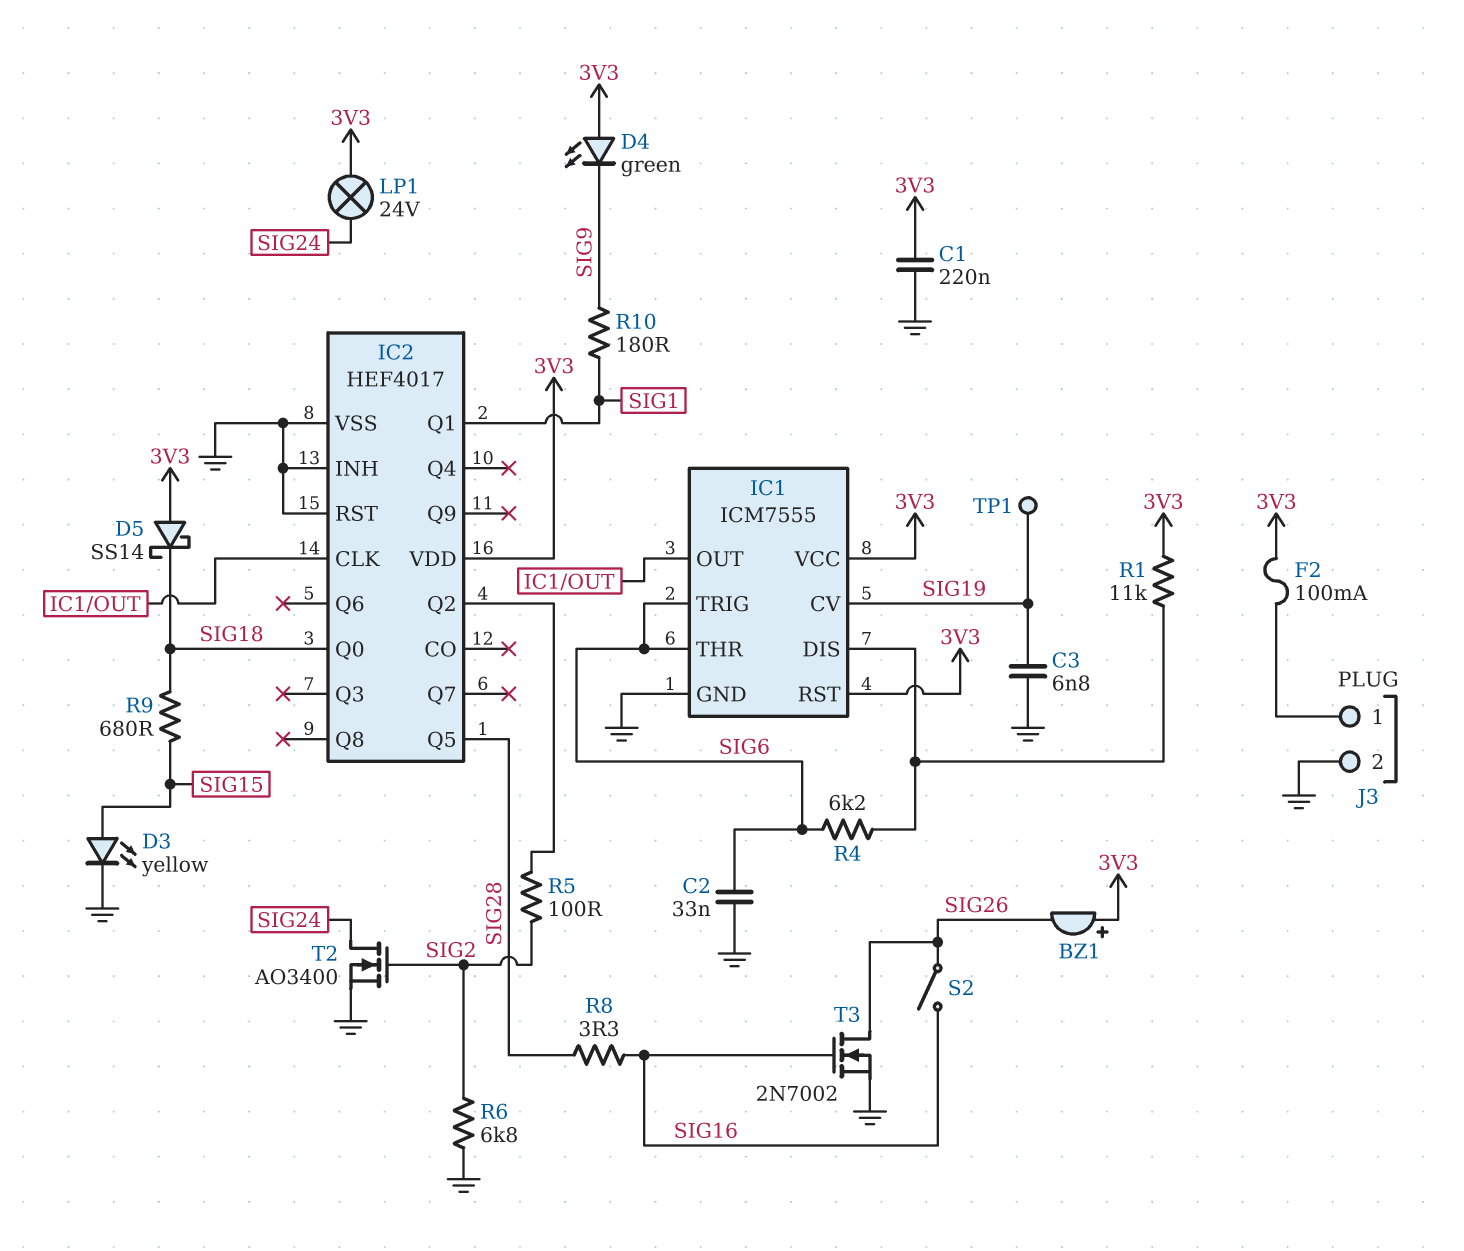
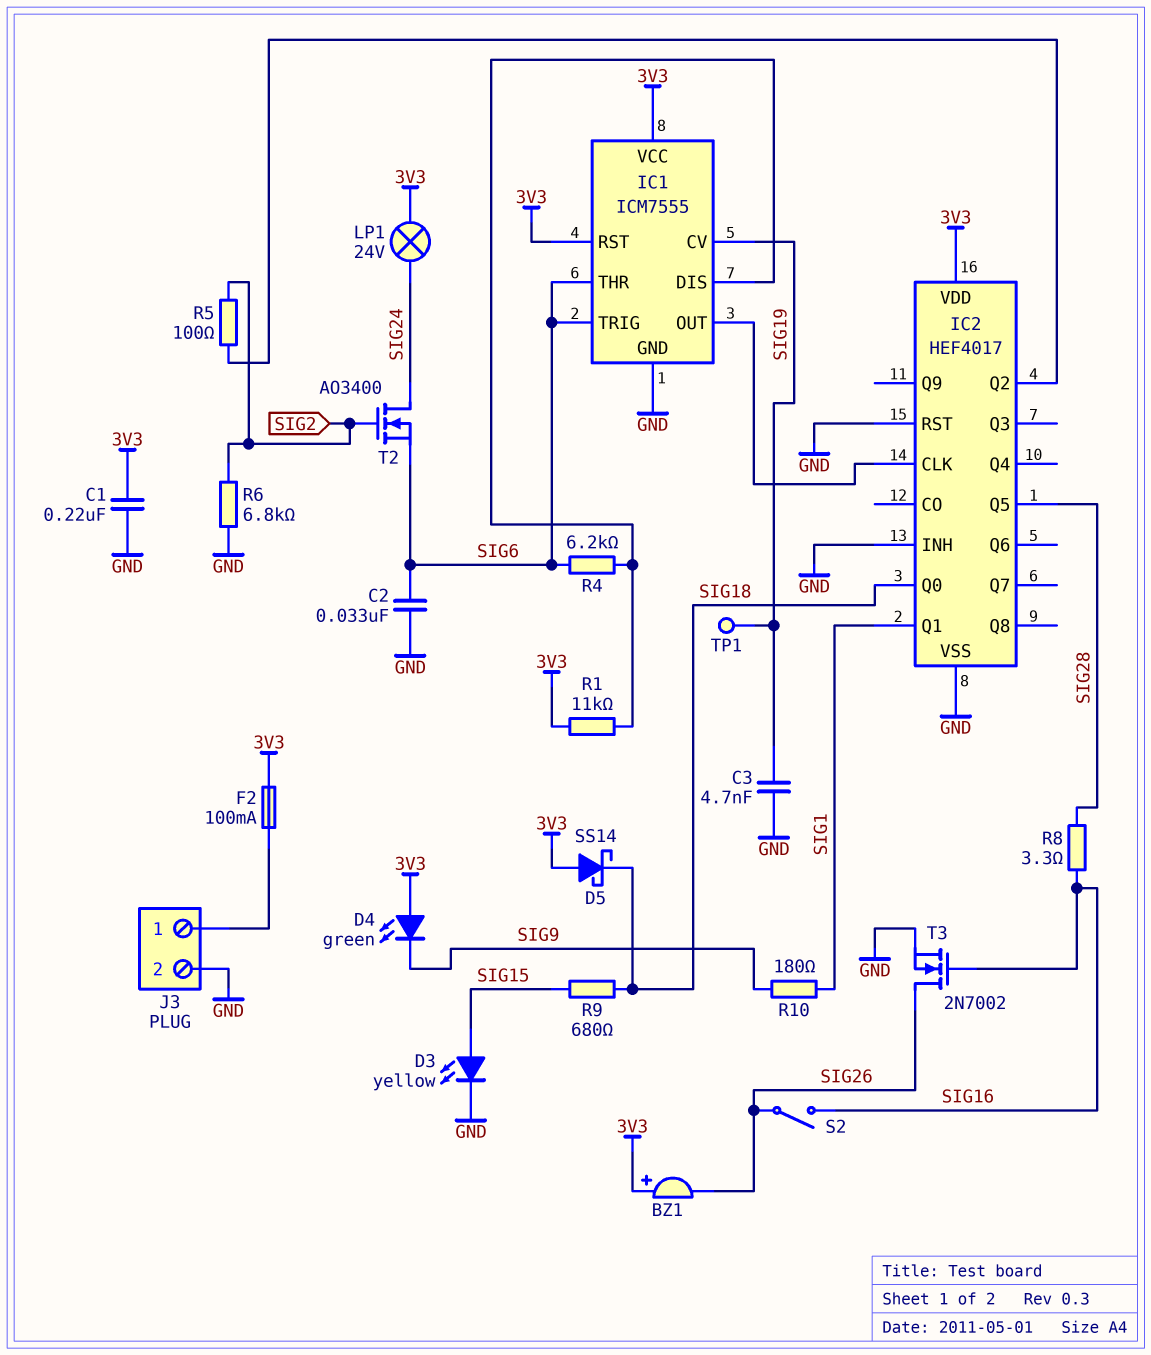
C3: 6.8nF (GND, SIG19) -> 4.7nF (GND, SIG19)
T2: NMOS AO3400 (G SIG2, D SIG24, S GND) -> NMOS AO3400 (G SIG2, D SIG24, S SIG6)

